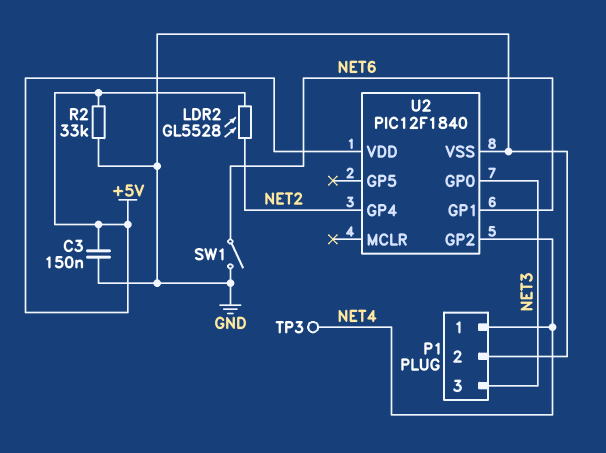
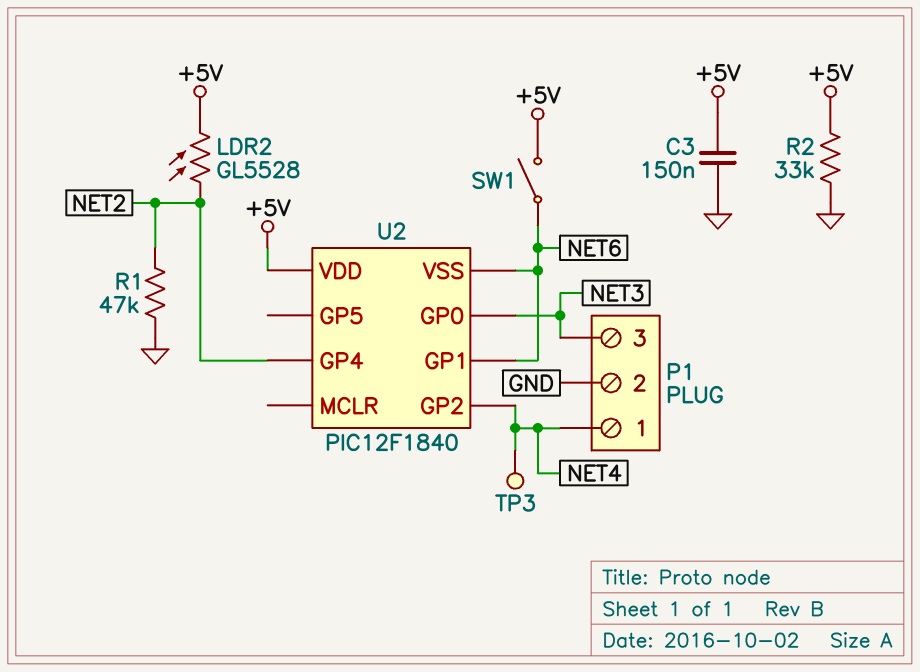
R1: none -> 47k (GND, NET2)
SW1: switch (GND, NET6) -> switch (+5V, NET6)
U2 pin VSS: GND -> NET6

